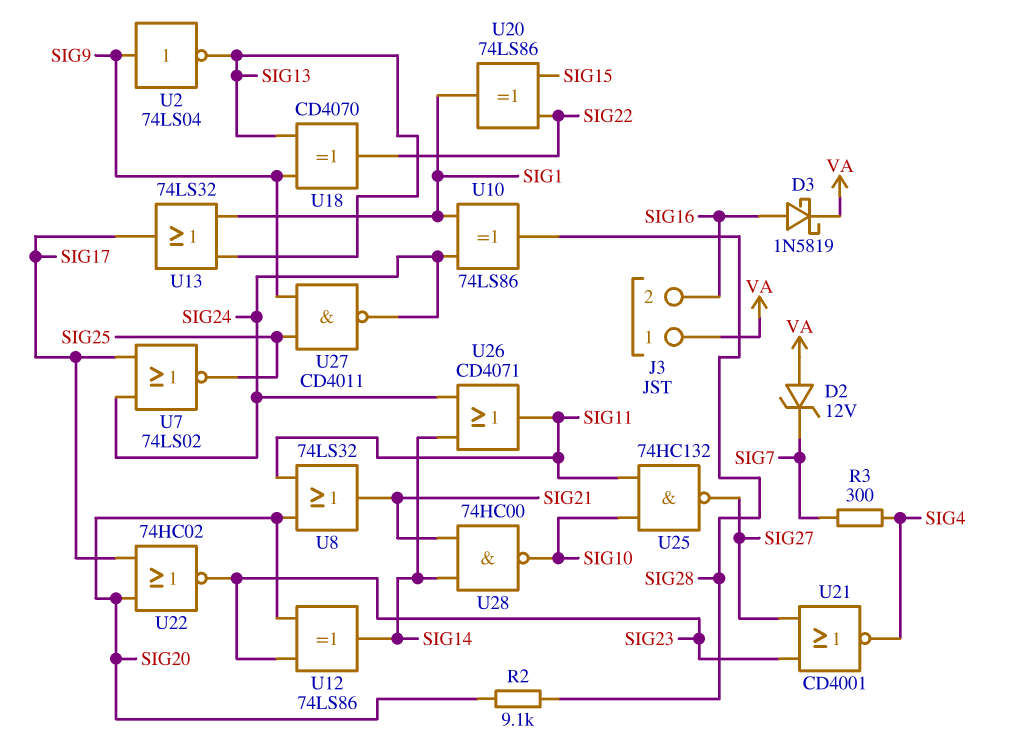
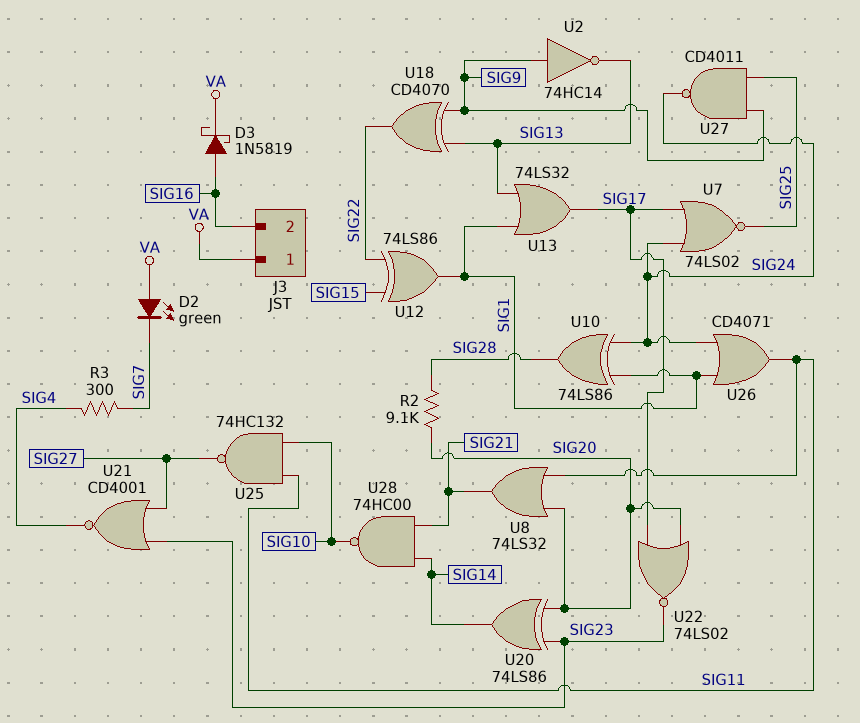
D2: zener 12V (A VA, K SIG7) -> LED green (A VA, K SIG7)
U2: NOT 74LS04 (in SIG9, out SIG13) -> NOT 74HC14 (in SIG9, out SIG13)
U12: XOR 74LS86 (in SIG20, in SIG23, out SIG14) -> XOR 74LS86 (in SIG15, in SIG22, out SIG1)
U20: XOR 74LS86 (in SIG15, in SIG22, out SIG1) -> XOR 74LS86 (in SIG20, in SIG23, out SIG14)
U22: NOR 74HC02 (in SIG17, in SIG20, out SIG23) -> NOR 74LS02 (in SIG17, in SIG20, out SIG23)
U26: OR CD4071 (in SIG14, in SIG24, out SIG11) -> OR CD4071 (in SIG1, in SIG24, out SIG11)

